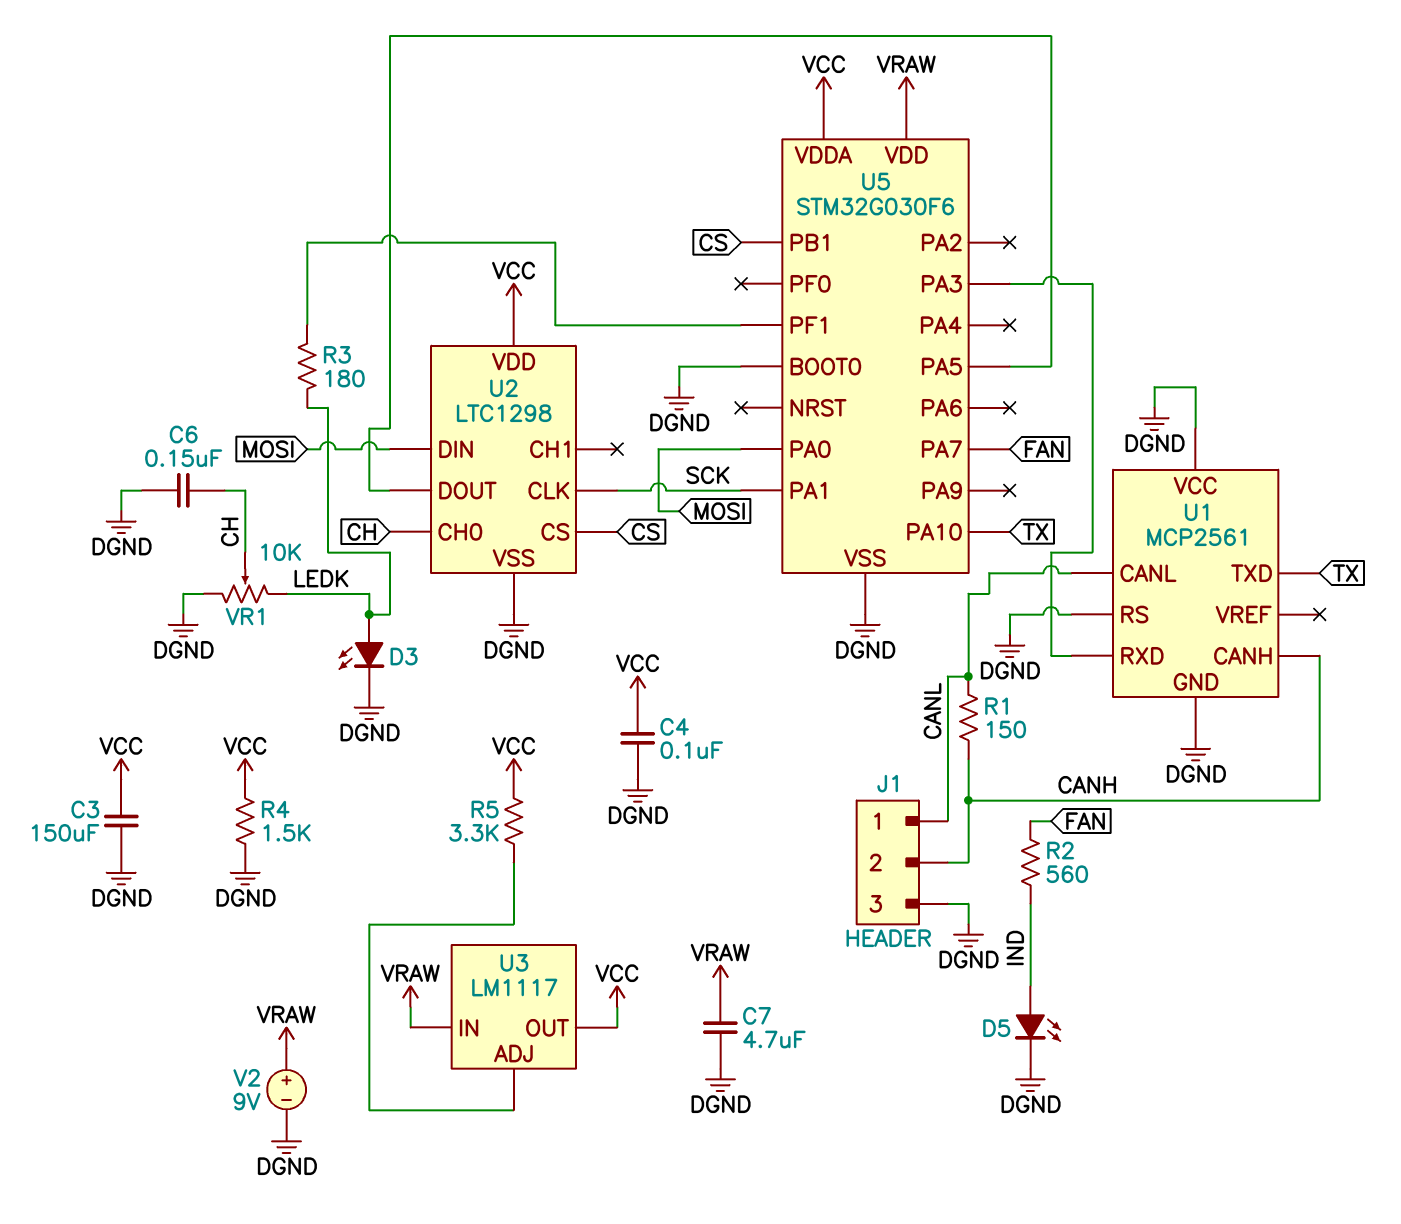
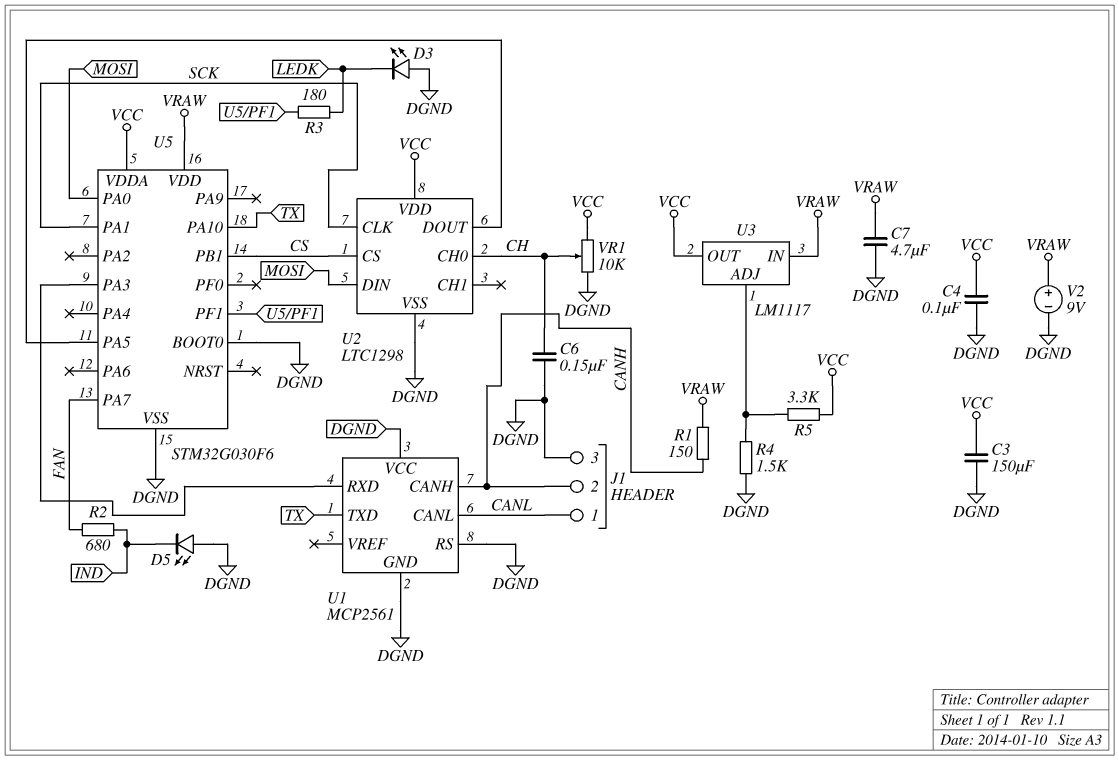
D3: LED (A LEDK, K DGND) -> LED (A DGND, K LEDK)
D5: LED (A IND, K DGND) -> LED (A DGND, K IND)
R1: 150 (CANH, CANL) -> 150 (CANH, VRAW)
R2: 560 (FAN, IND) -> 680 (FAN, IND)
R4: 1.5k (DGND, VCC) -> 1.5k (DGND, U3/ADJ)
VR1: 10k (DGND, LEDK, wiper CH) -> 10k (DGND, VCC, wiper CH)

